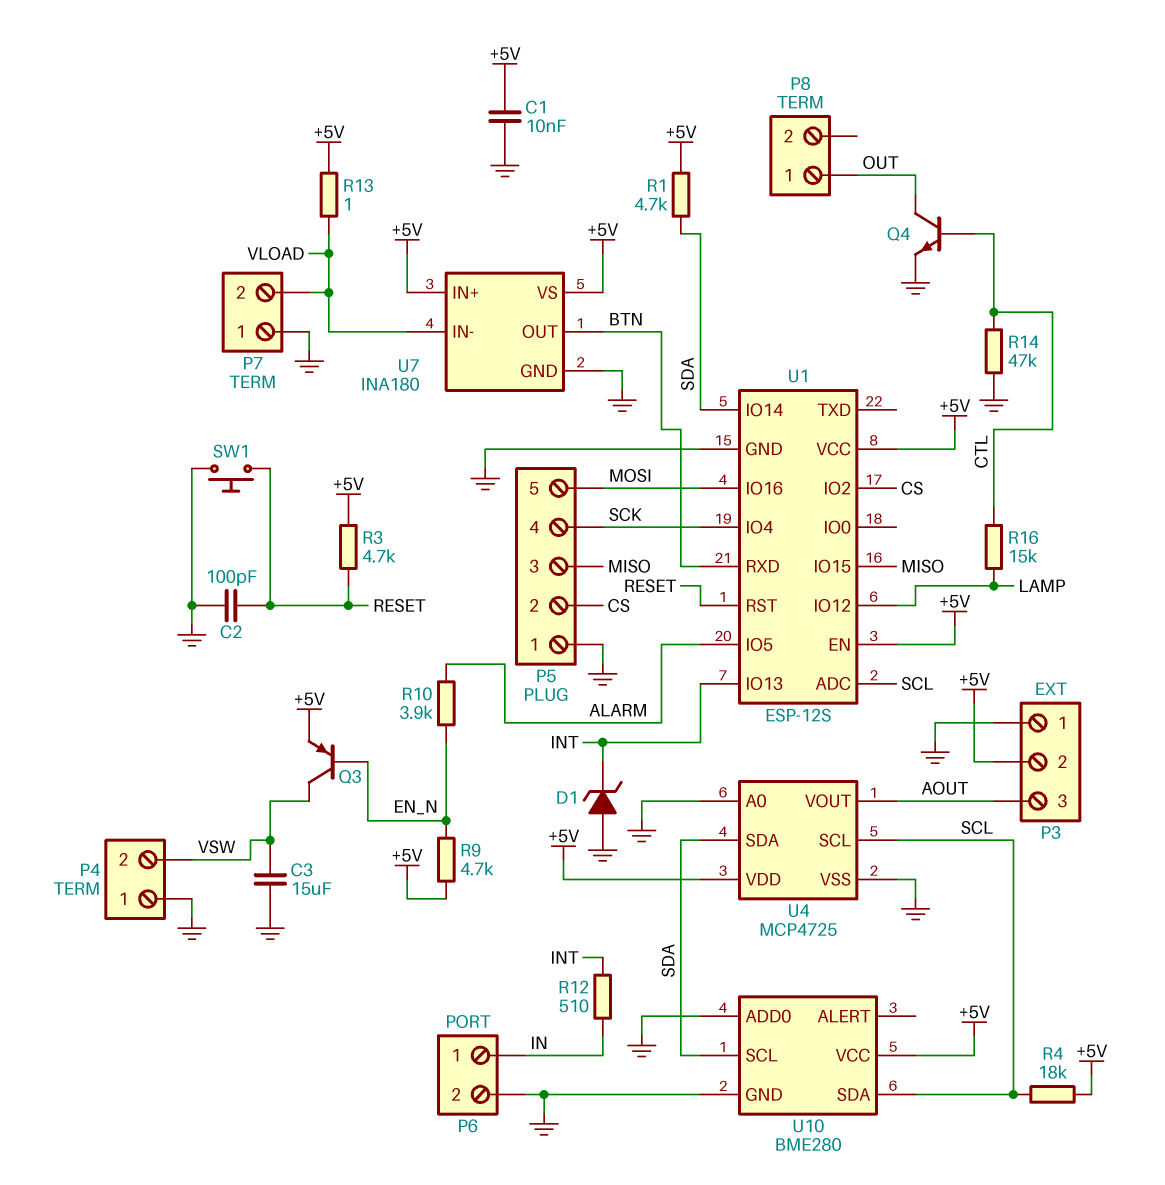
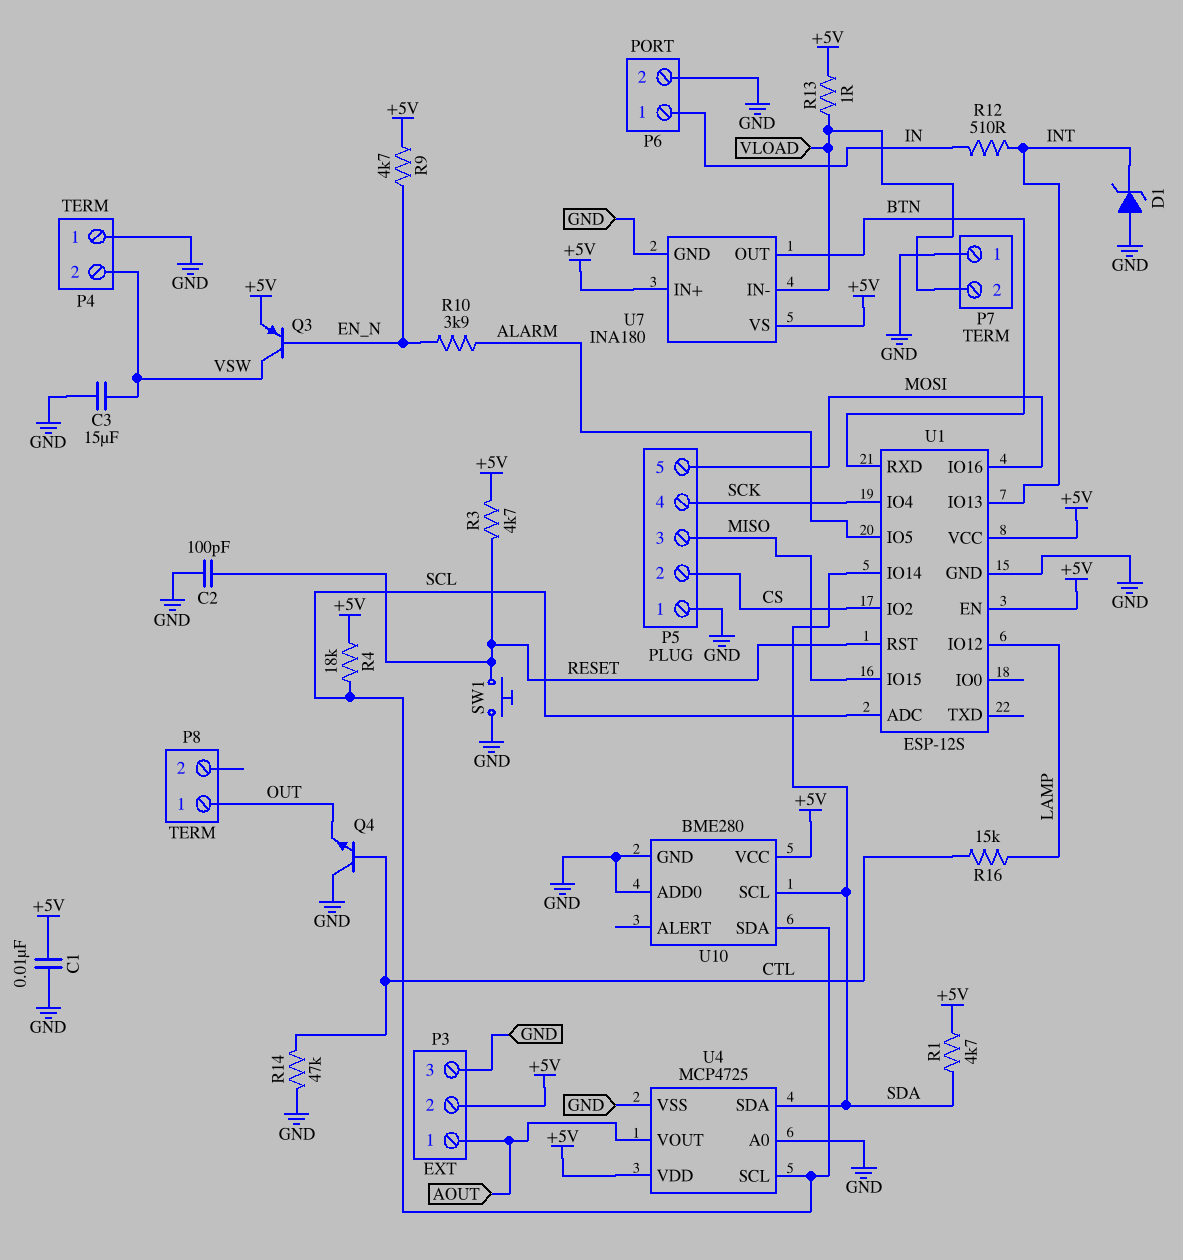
P3 pin 1: GND -> AOUT
P3 pin 3: AOUT -> GND
Q4: NPN (B CTL, C OUT, E GND) -> NPN (B CTL, C GND, E OUT)

